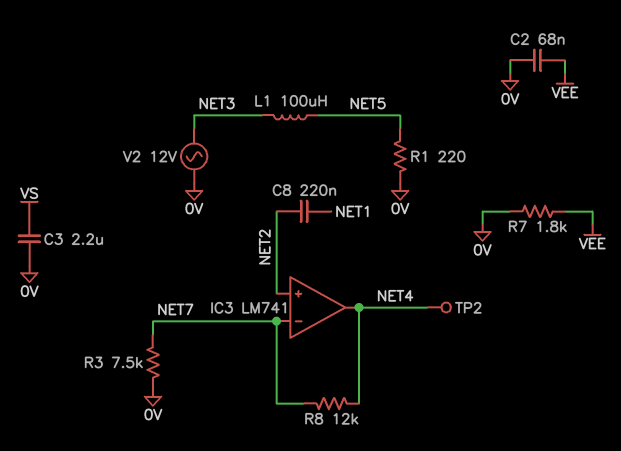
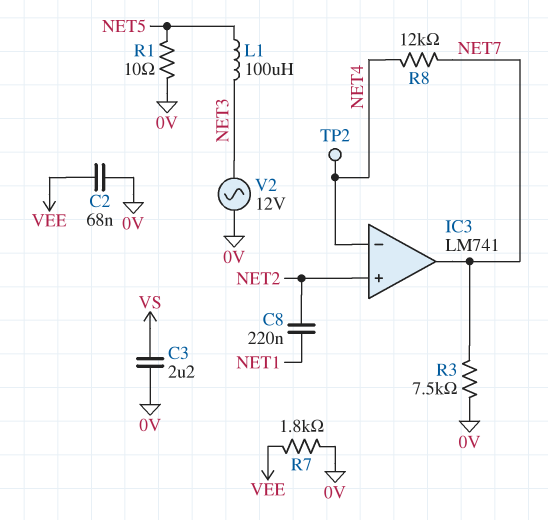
IC3 pin in-: NET7 -> NET4
IC3 pin out: NET4 -> NET7
R1: 220 (0V, NET5) -> 10 (0V, NET5)

